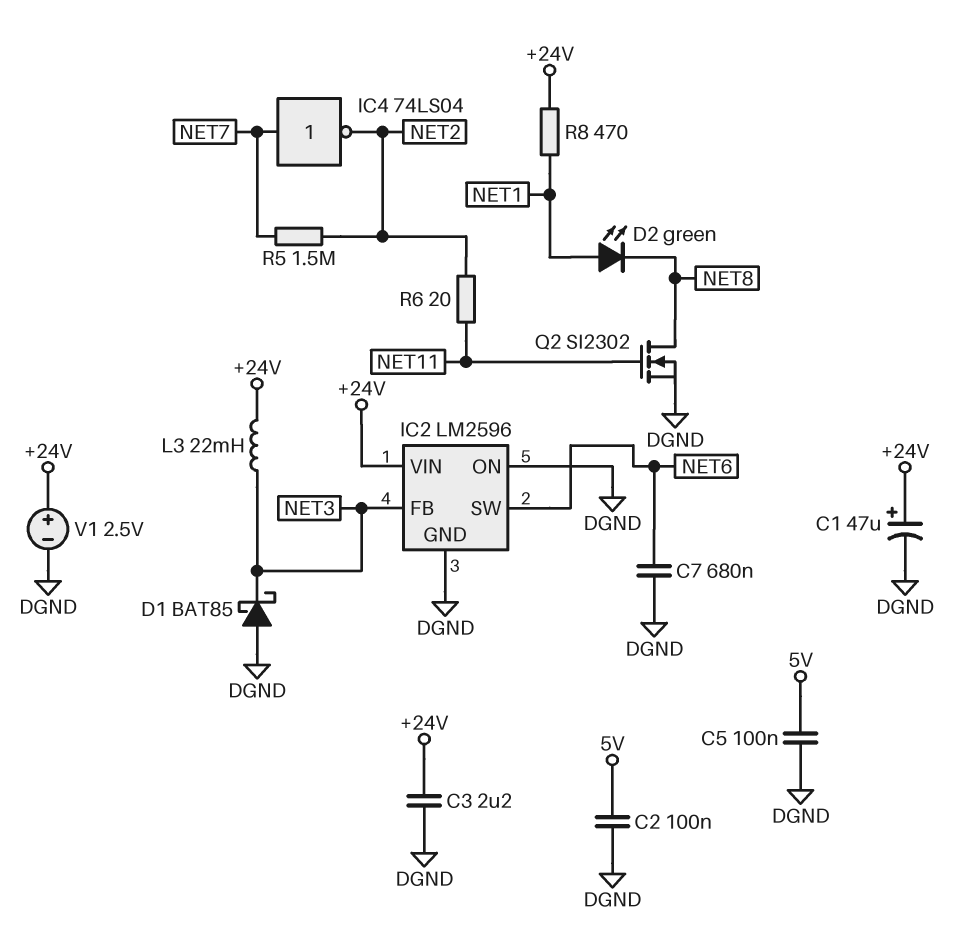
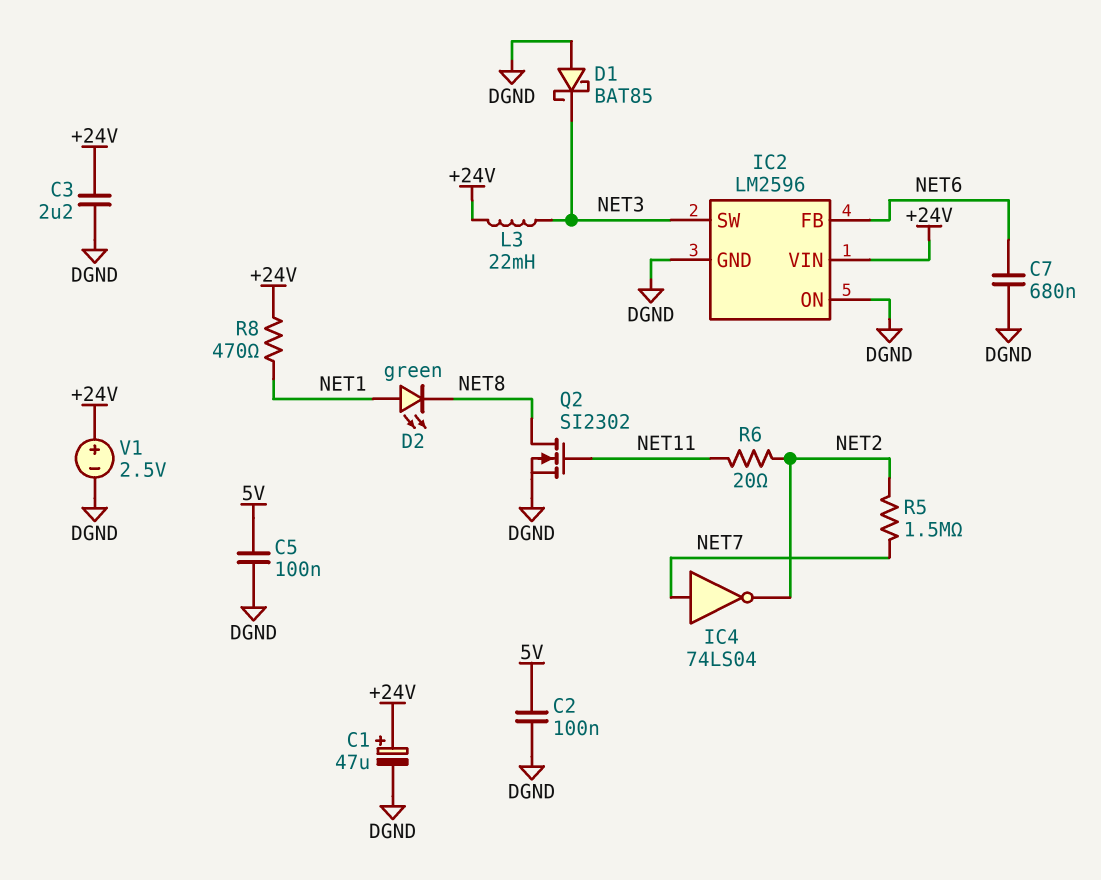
IC2 pin FB: NET3 -> NET6
IC2 pin SW: NET6 -> NET3

